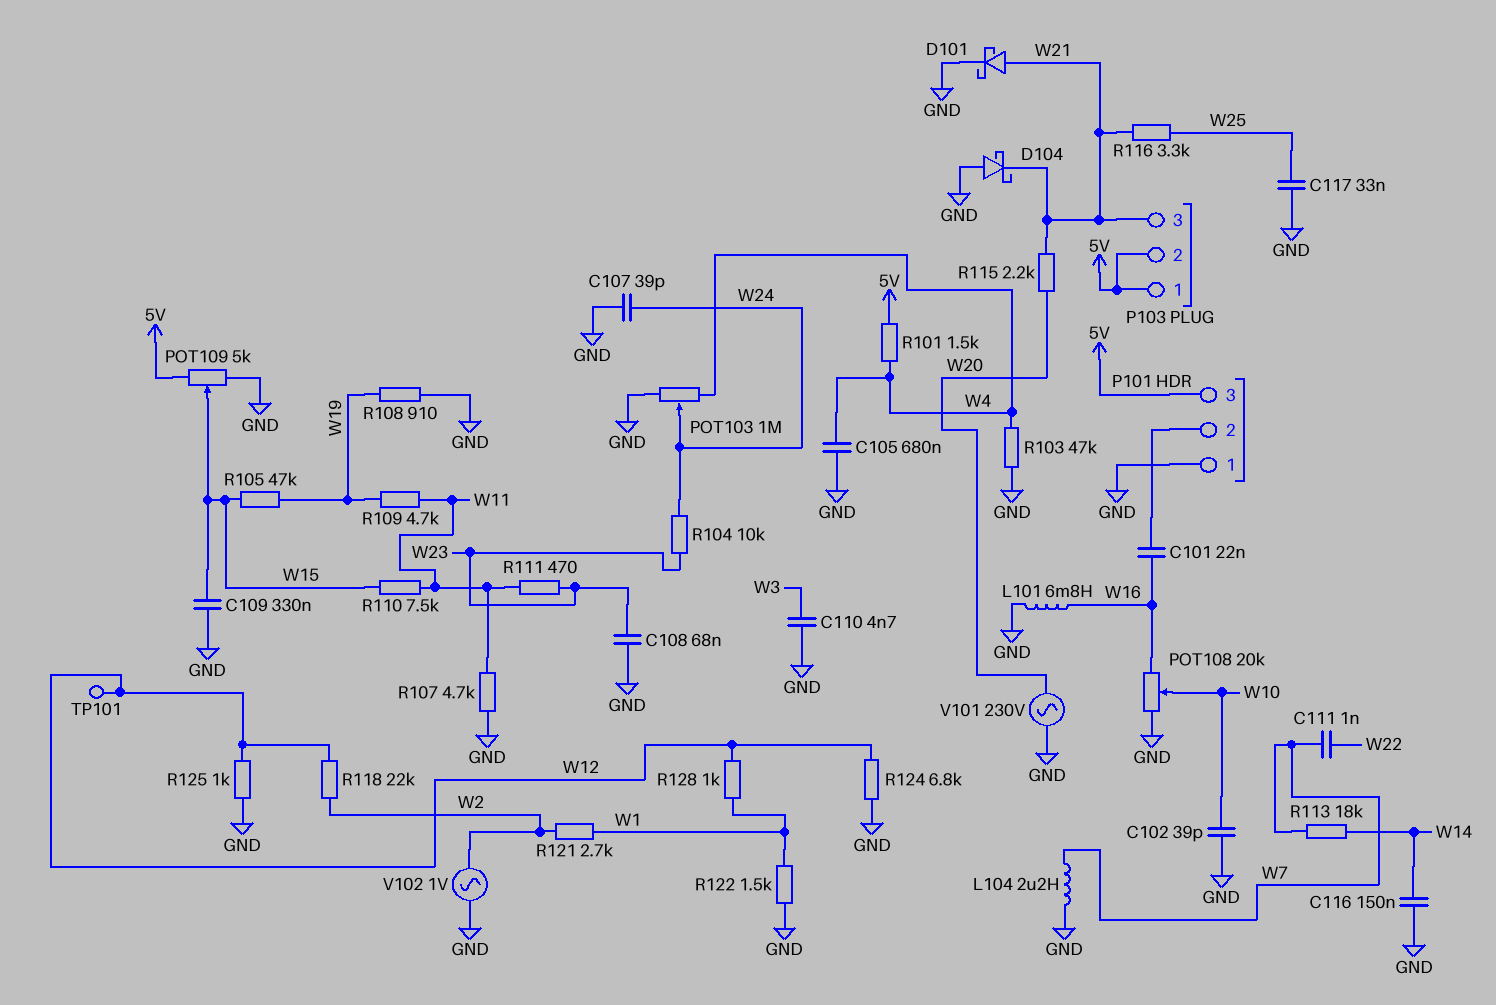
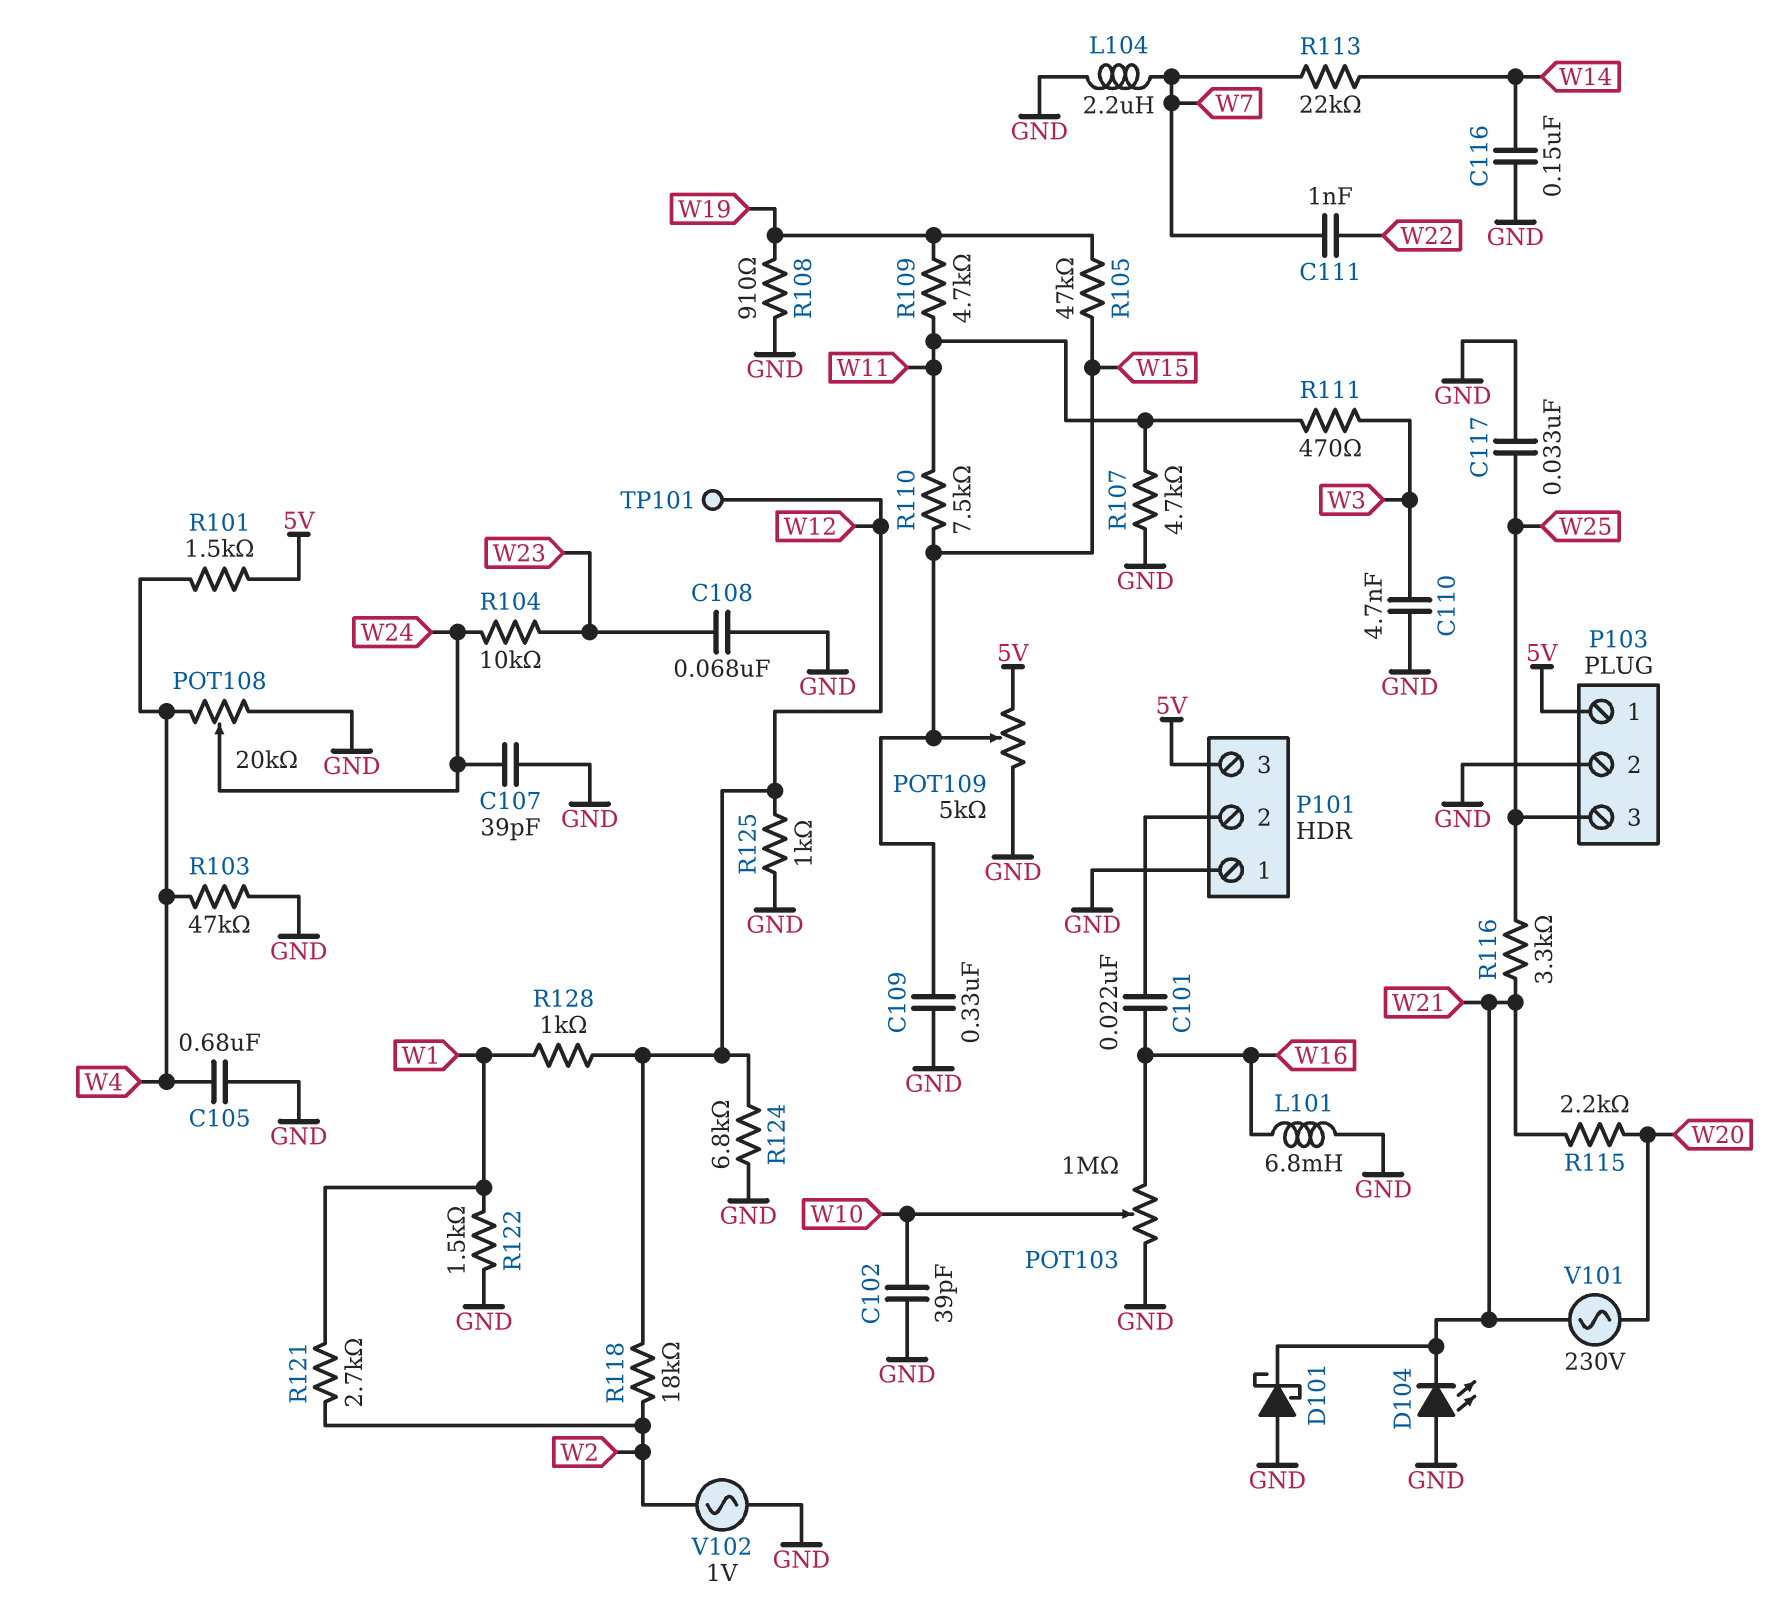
D101: schottky (A W21, K GND) -> schottky (A GND, K W21)
D104: schottky (A GND, K W21) -> LED (A GND, K W21)
P103 pin 2: 5V -> GND
P103 pin 3: W21 -> W25
POT103: 1M (GND, W4, wiper W24) -> 1M (GND, W16, wiper W10)
POT108: 20k (GND, W16, wiper W10) -> 20k (GND, W4, wiper W24)
R111: 470 (W11, W23) -> 470 (W3, W11)
R113: 18k (W7, W14) -> 22k (W7, W14)
R118: 22k (W2, W12) -> 18k (W2, W12)
V101: AC 230V (GND, W20) -> AC 230V (W20, W21)

